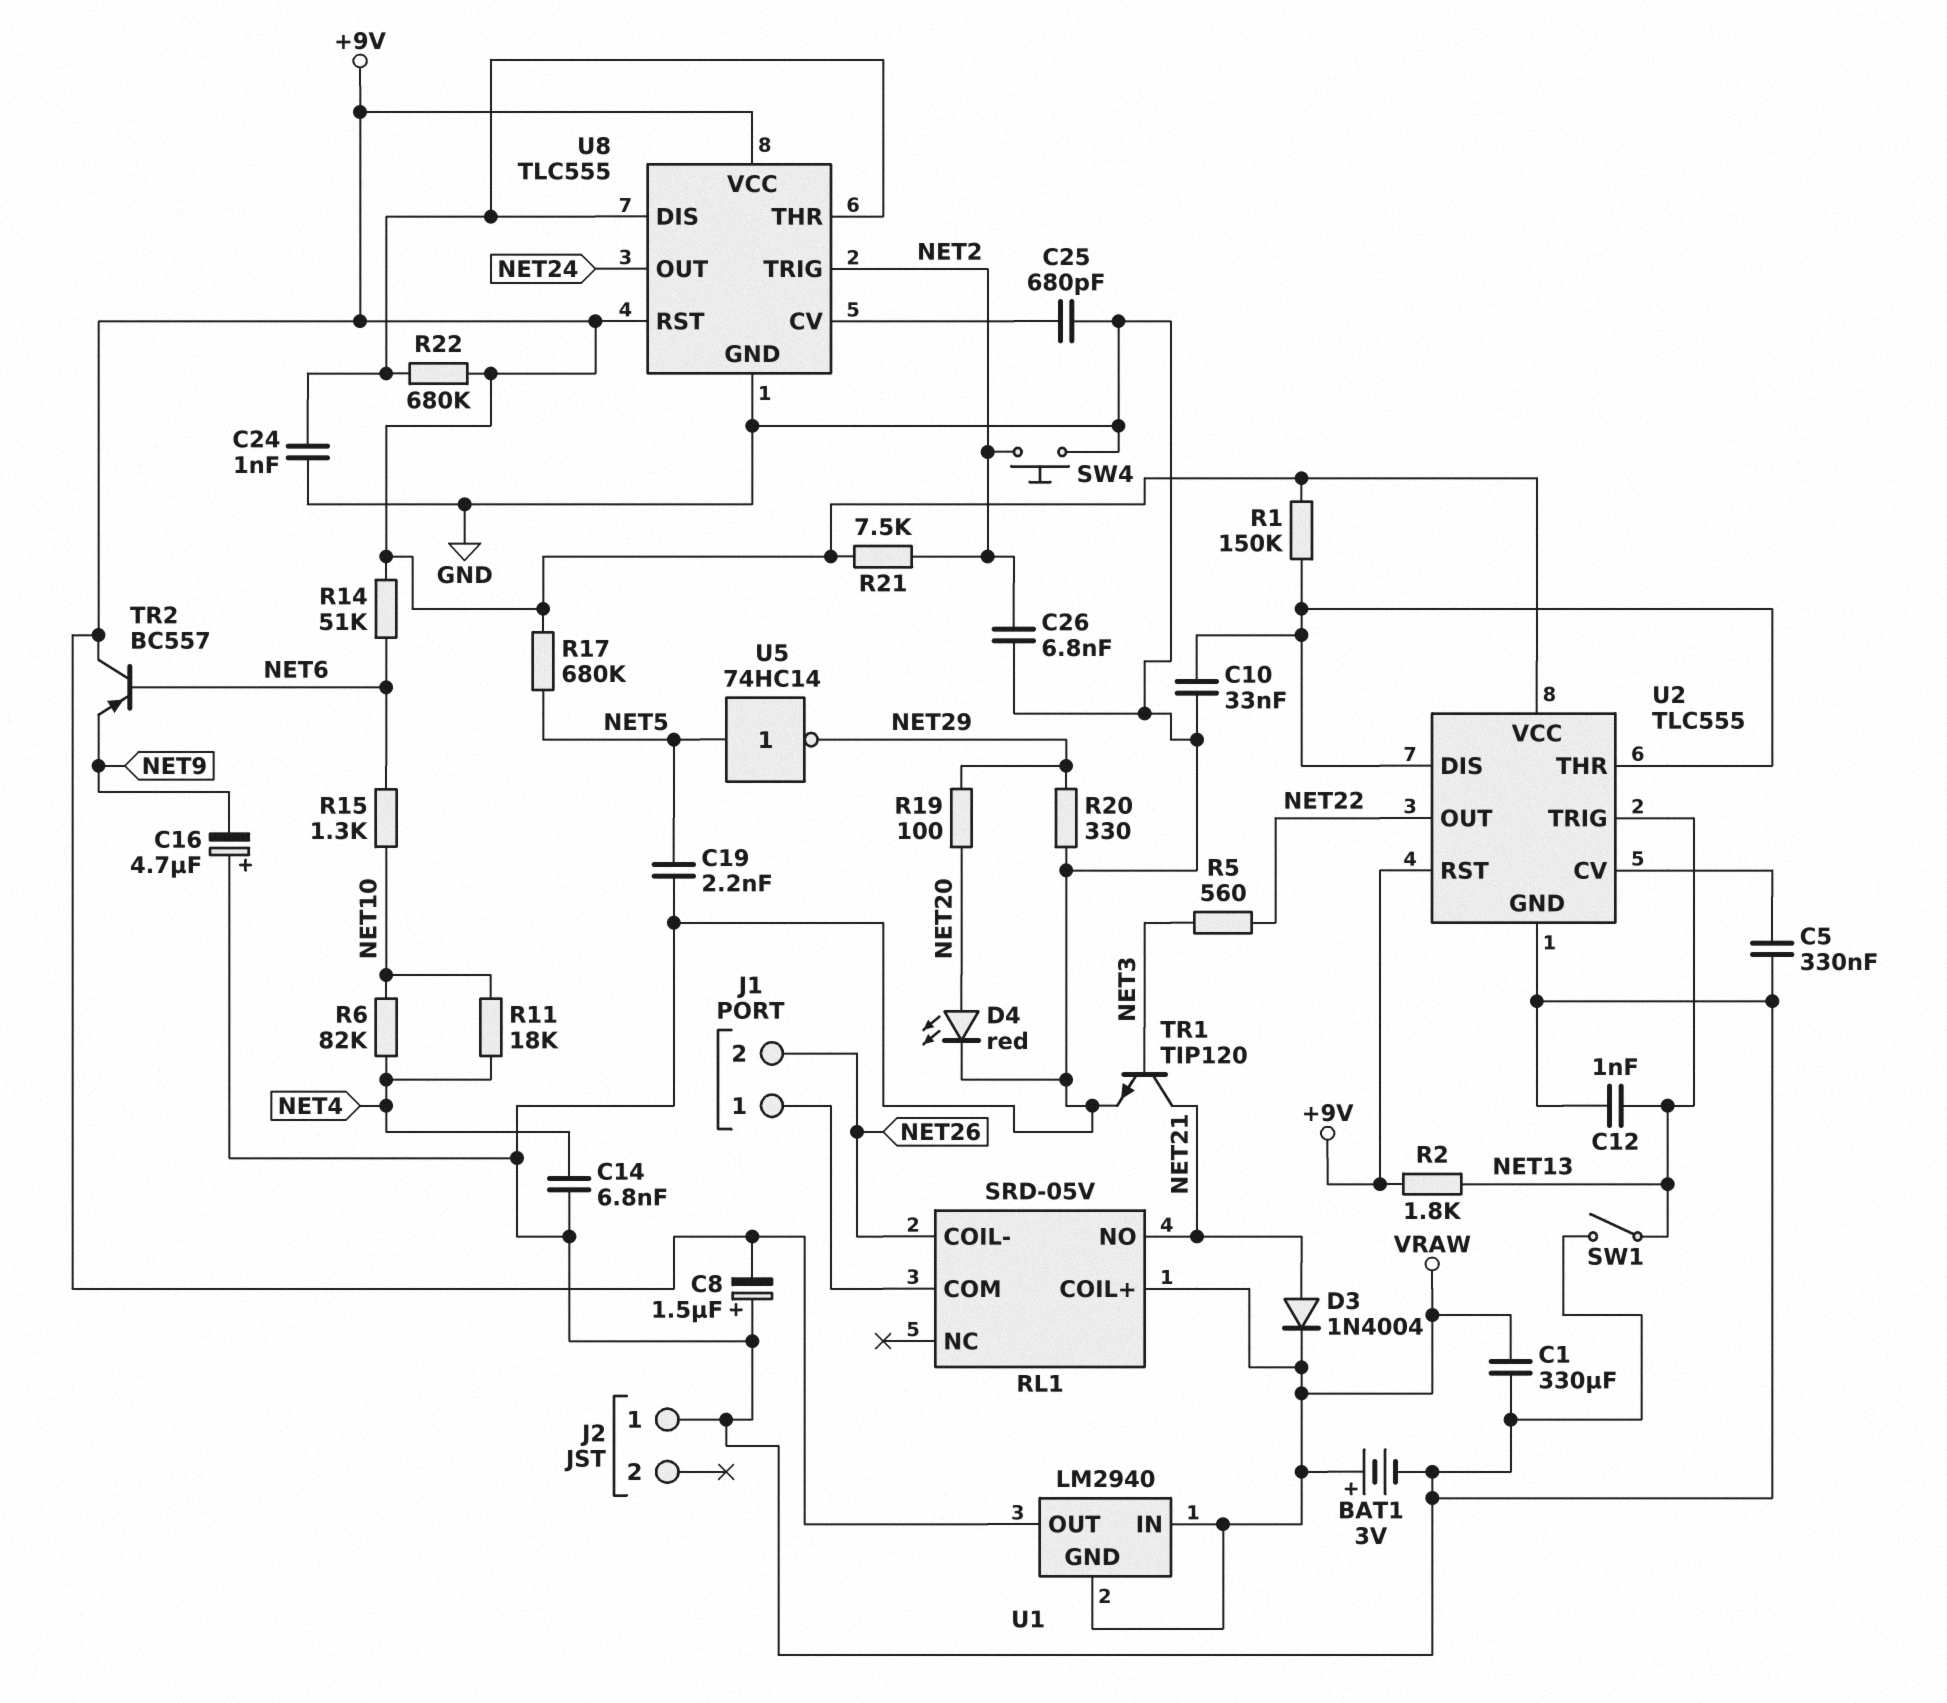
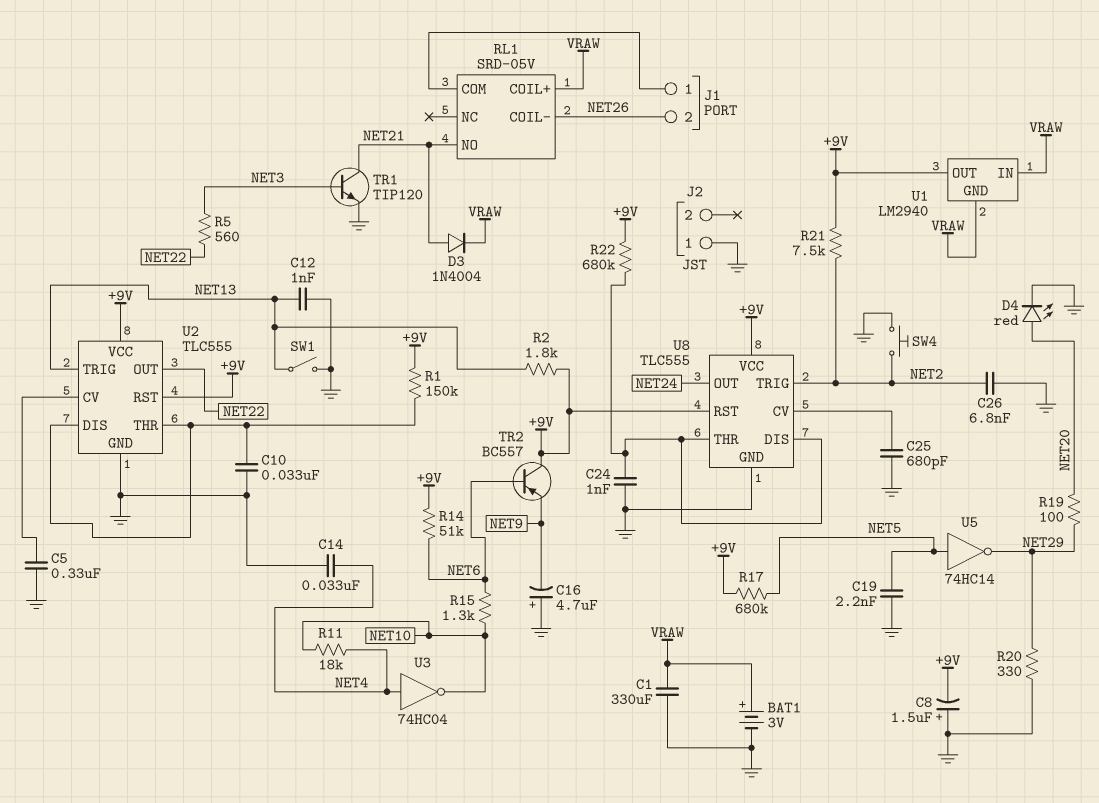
C14: 6.8nF (GND, NET4) -> 33nF (GND, NET4)
R6: 82k (NET4, NET10) -> none
U3: none -> NOT 74HC04 (in NET4, out NET10)

